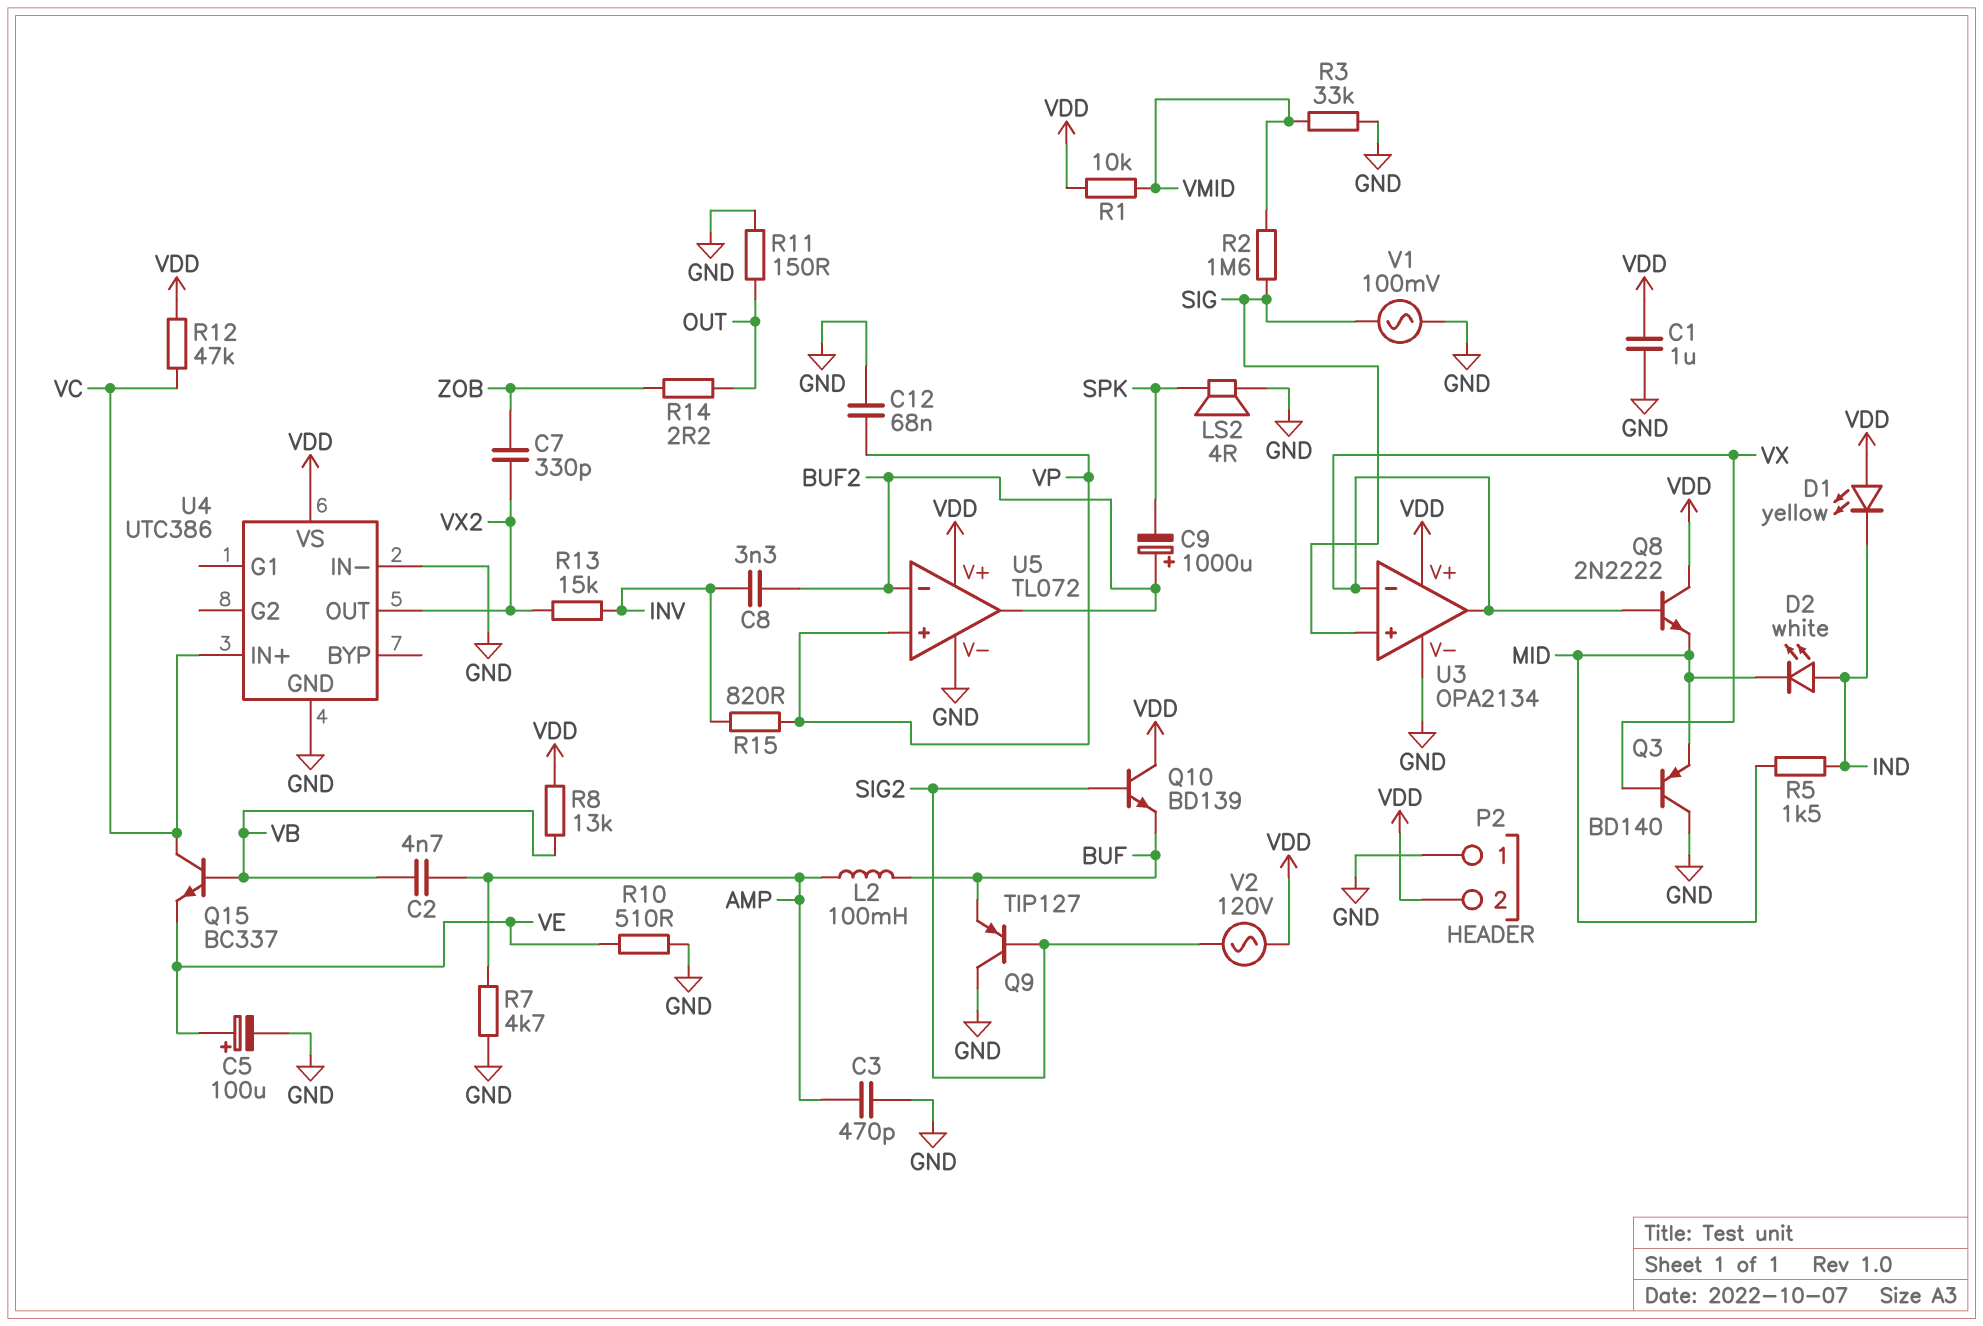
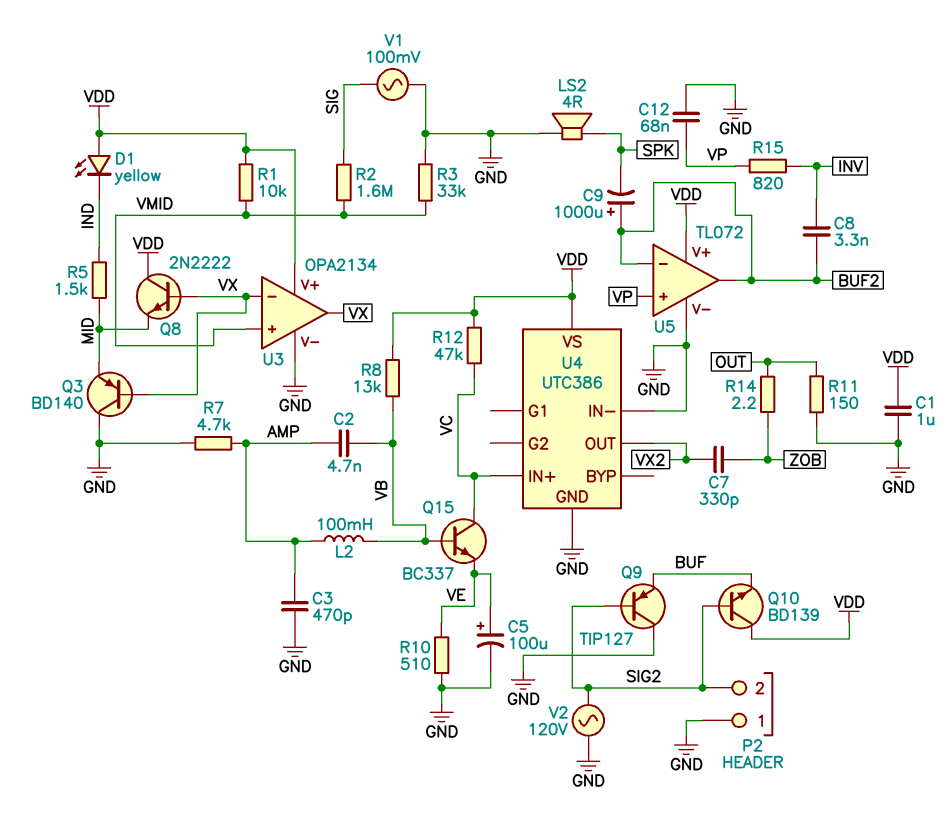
D2: LED white (A IND, K MID) -> none
L2: 100mH (AMP, BUF) -> 100mH (AMP, VB)
P2 pin 2: VDD -> SIG2
R13: 15k (INV, VX2) -> none
U3 pin in+: SIG -> VMID
V2: AC 120V (SIG2, VDD) -> AC 120V (GND, SIG2)

